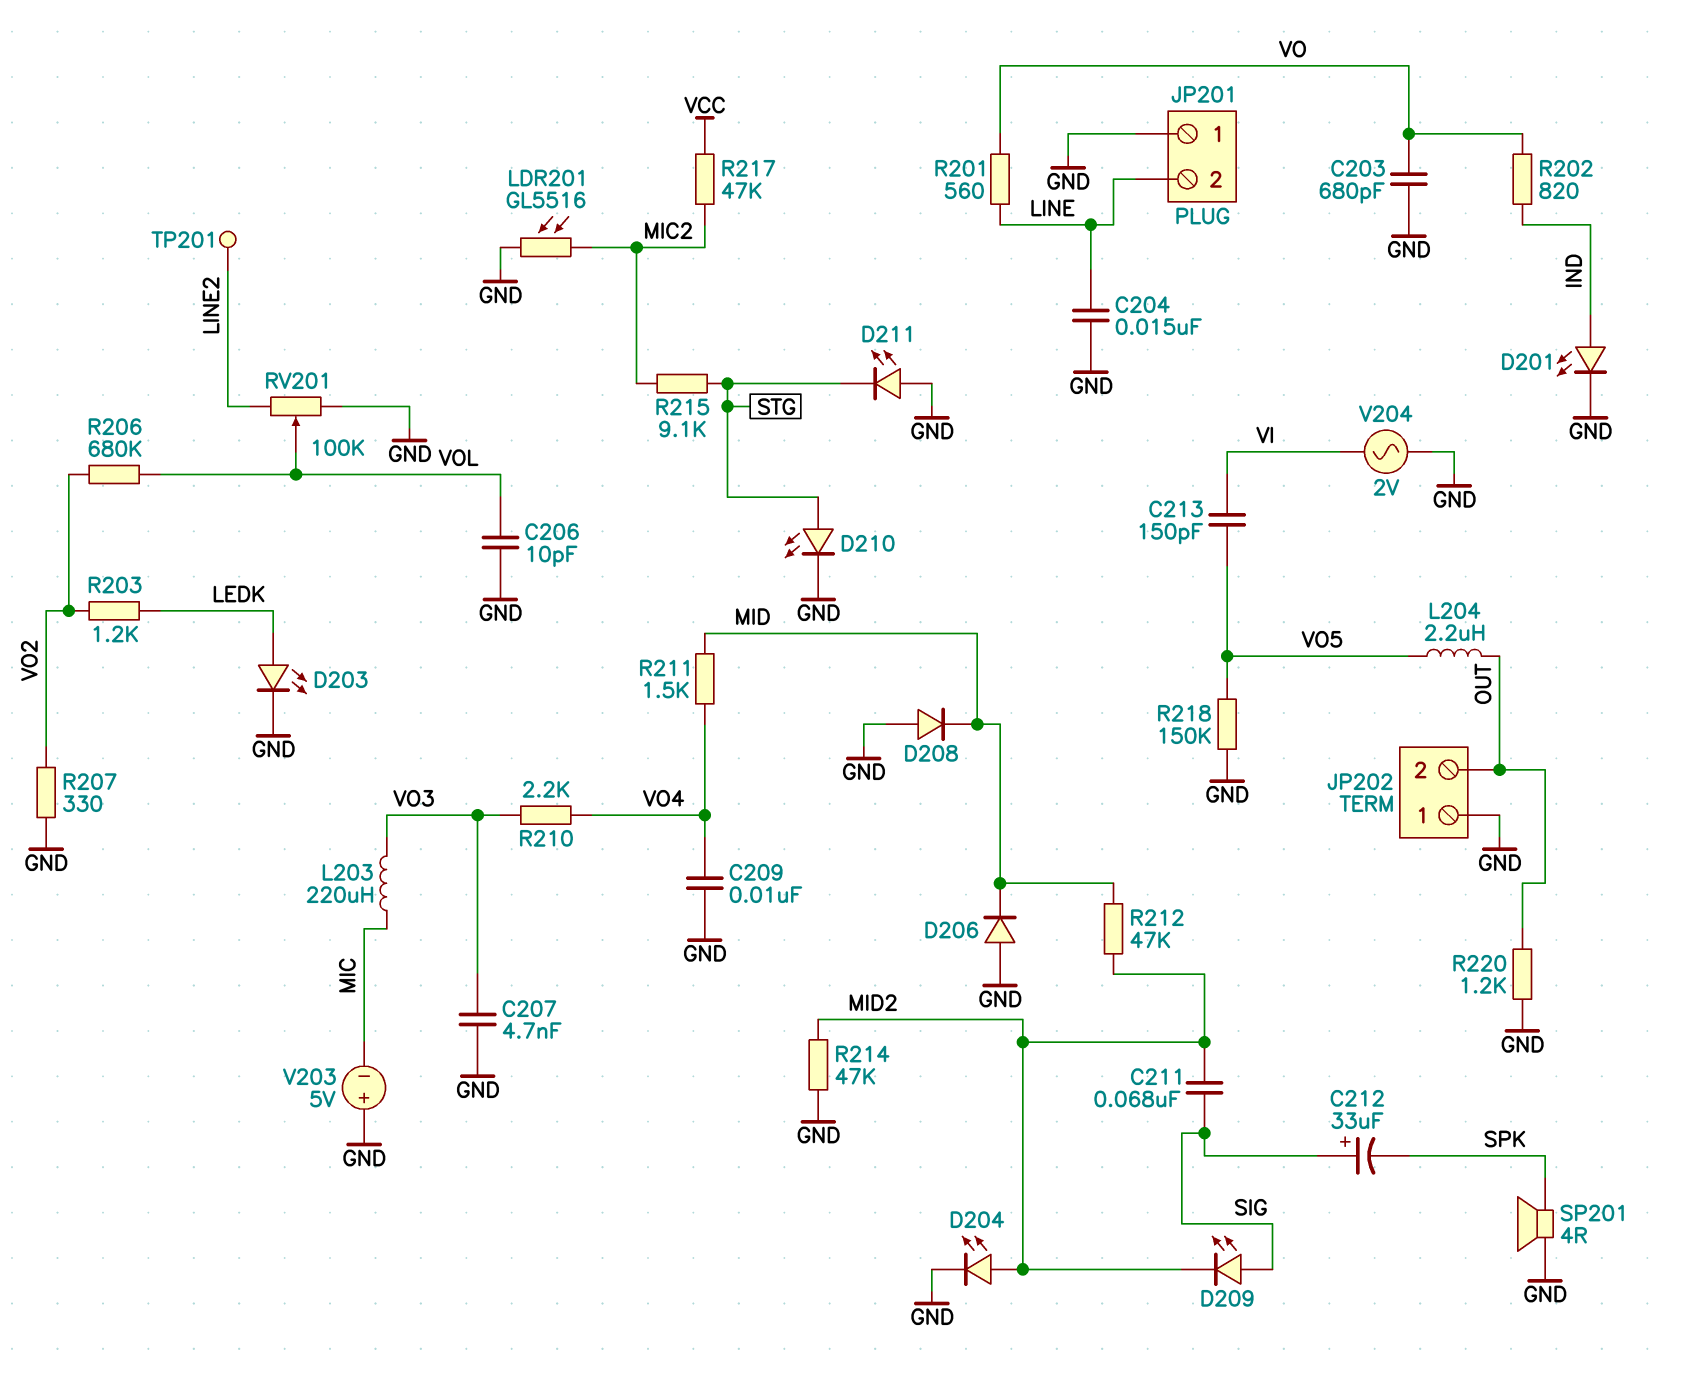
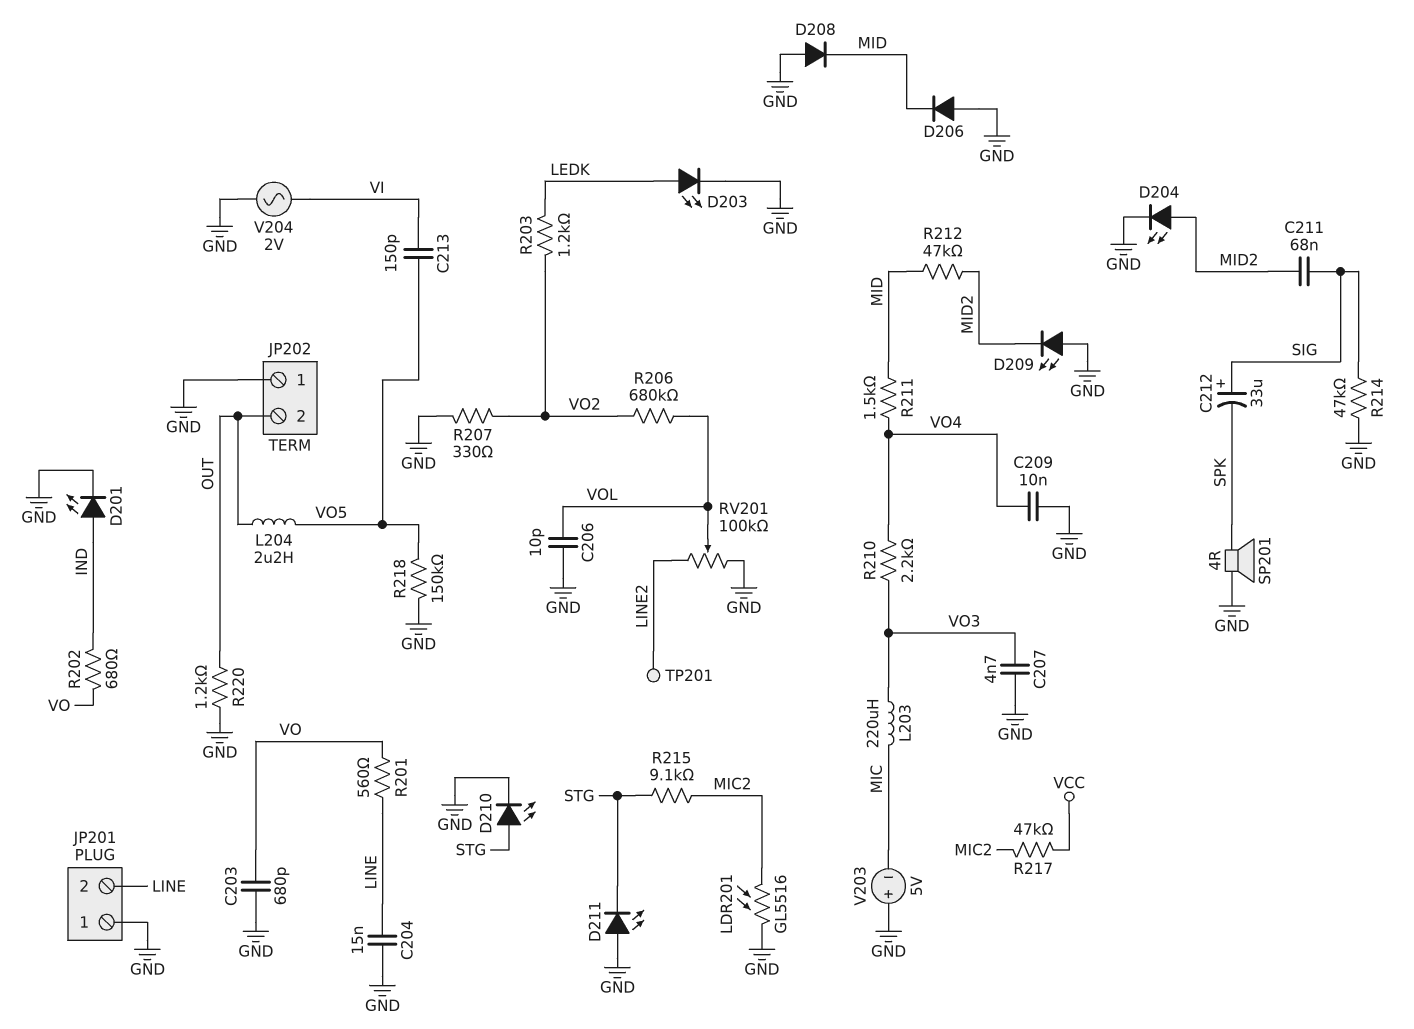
D209: LED (A SIG, K MID2) -> LED (A GND, K MID2)
R202: 820 (IND, VO) -> 680 (IND, VO)
R214: 47k (GND, MID2) -> 47k (GND, SIG)

